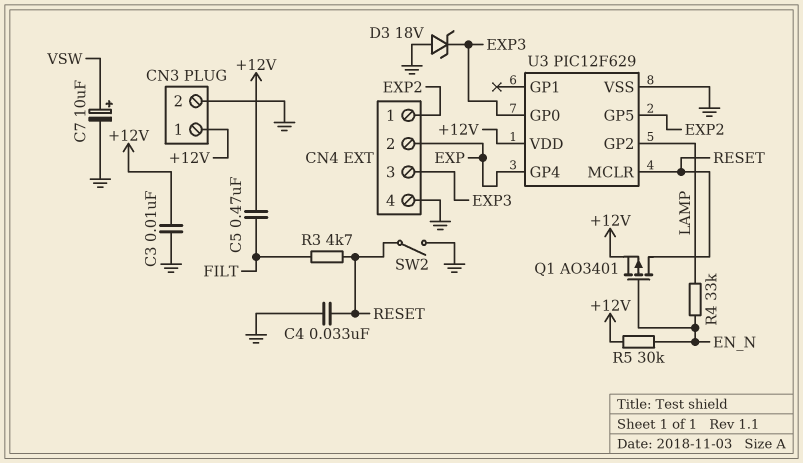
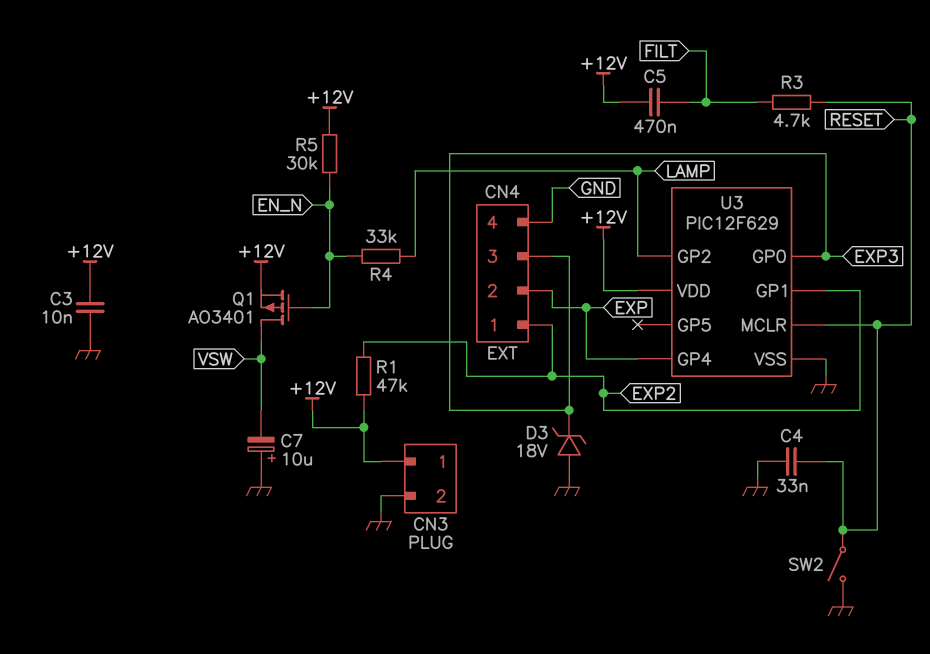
C7: 10uF (plus VSW, minus GND) -> 10uF (plus GND, minus VSW)
Q1: PMOS AO3401 (G EN_N, D RESET, S +12V) -> PMOS AO3401 (G EN_N, D VSW, S +12V)
R1: none -> 47k (+12V, EXP2)
U3 pin GP1: none -> EXP2
U3 pin GP5: EXP2 -> none

